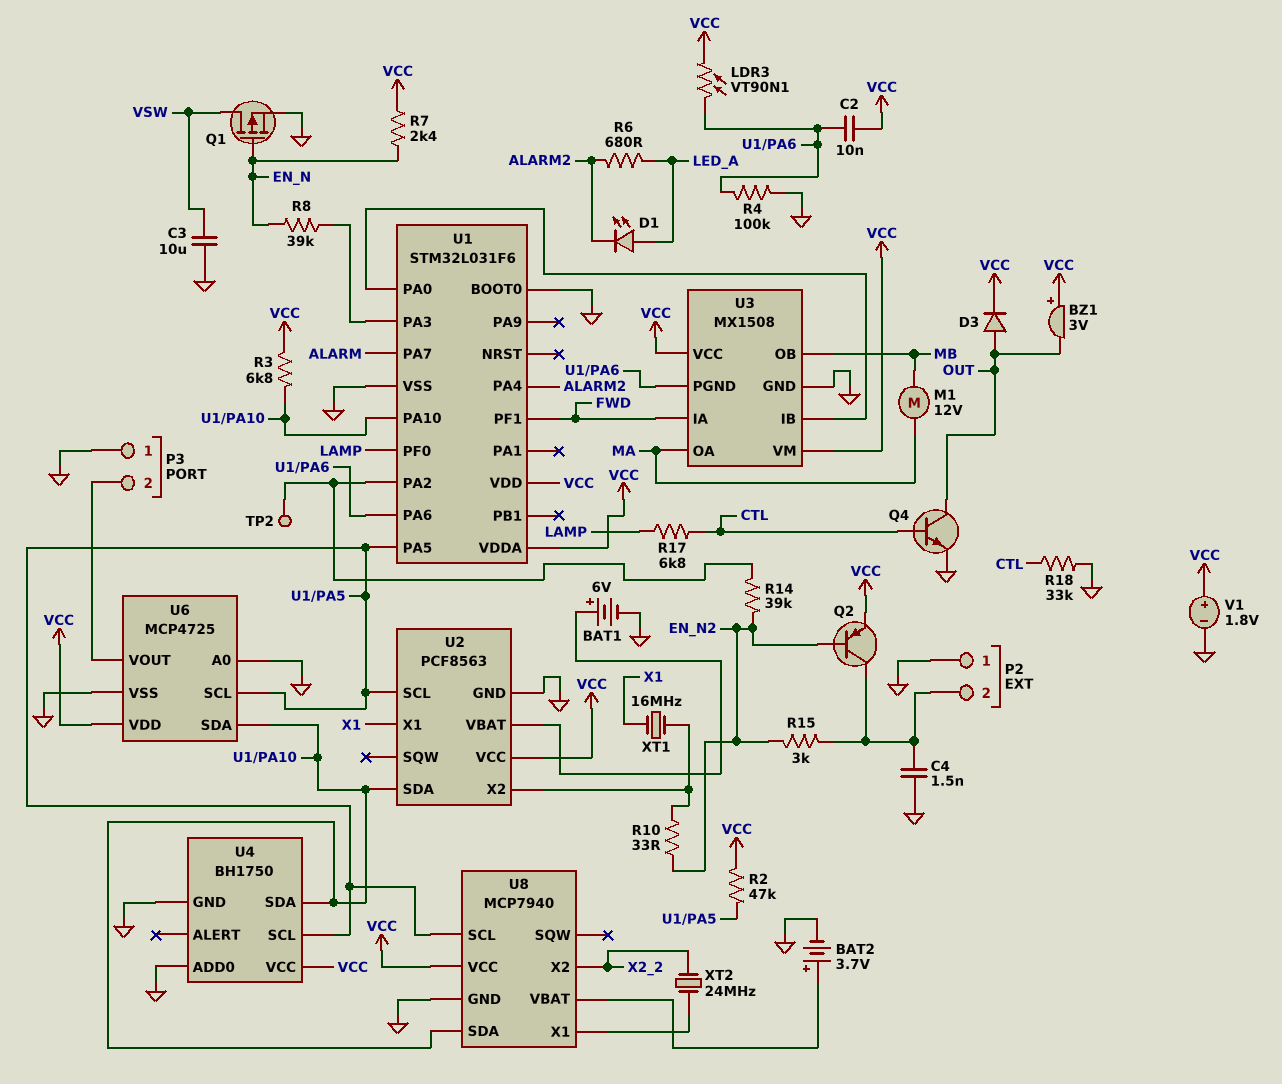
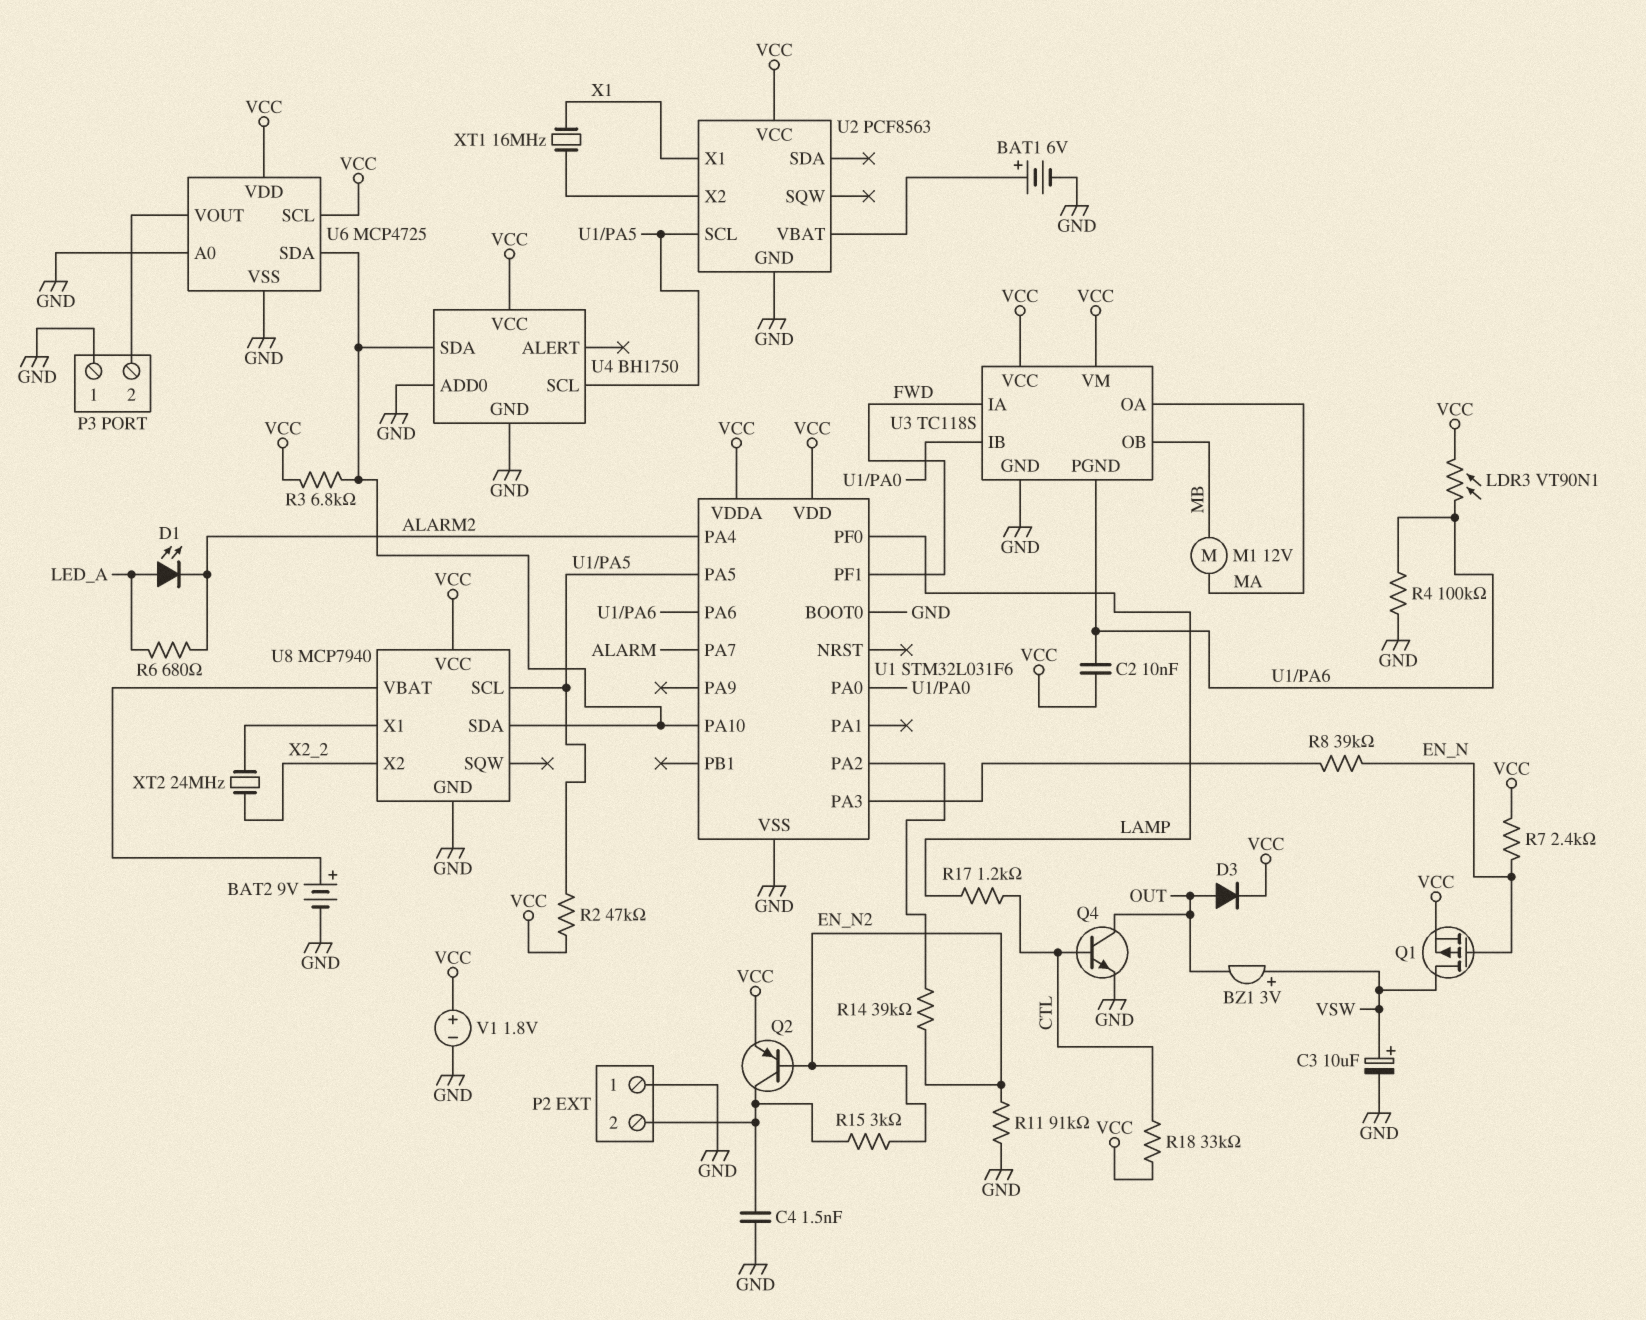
BAT2: 3.7V (plus U8/VBAT, minus GND) -> 9V (plus U8/VBAT, minus GND)
BZ1: buzzer 3V (plus VCC, minus OUT) -> buzzer 3V (plus VSW, minus OUT)
C3: 10uF (GND, VSW) -> 10uF (plus VSW, minus GND)
Q1: PMOS (G EN_N, D VSW, S GND) -> PMOS (G EN_N, D VSW, S VCC)
R10: 33 (EN_N2, U2/X2) -> none
R11: none -> 91k (EN_N2, GND)
R17: 6.8k (CTL, LAMP) -> 1.2k (CTL, LAMP)
R18: 33k (CTL, GND) -> 33k (CTL, VCC)
TP2: test point (U1/PA2) -> none
U2 pin SDA: U1/PA10 -> none
U3: MX1508 -> TC118S
U6 pin SCL: U1/PA5 -> VCC

